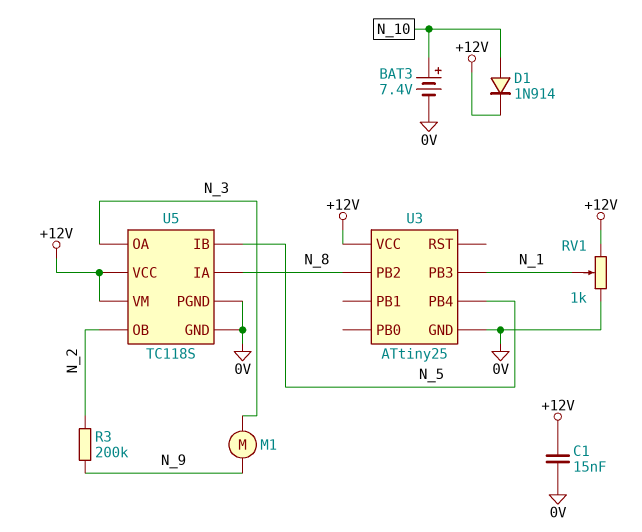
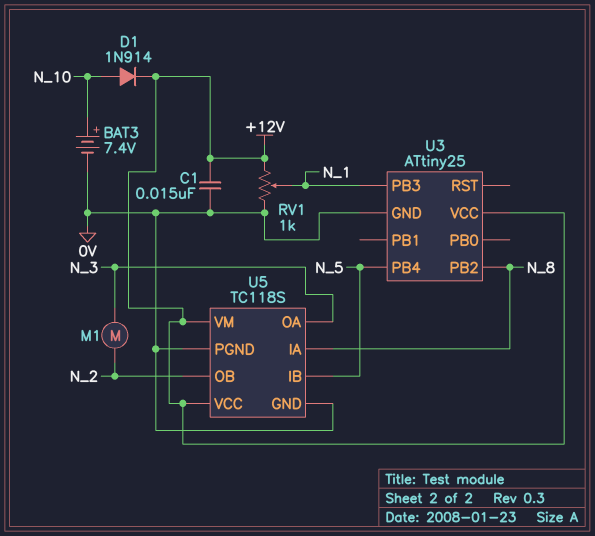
M1: motor (N_3, N_9) -> motor (N_2, N_3)
R3: 200k (N_2, N_9) -> none

